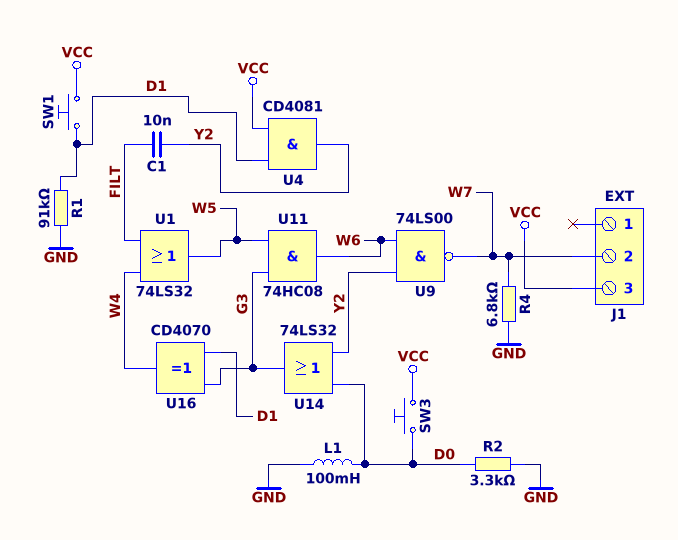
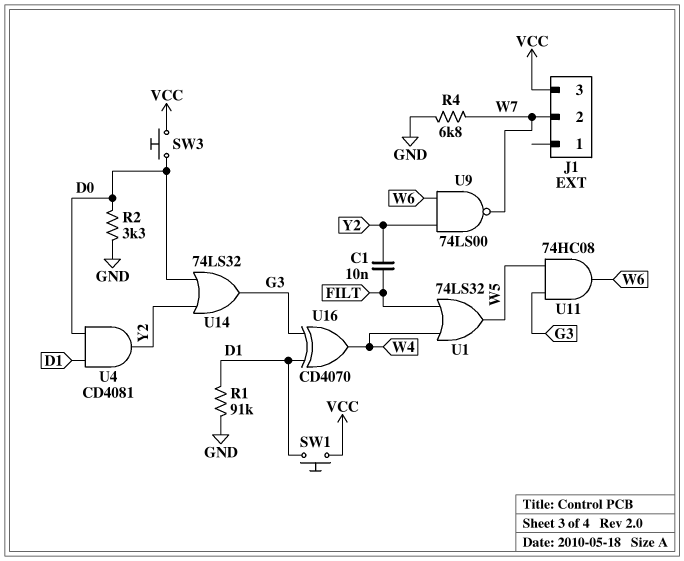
L1: 100mH (D0, GND) -> none
U4: AND CD4081 (in D1, in VCC, out Y2) -> AND CD4081 (in D0, in D1, out Y2)

